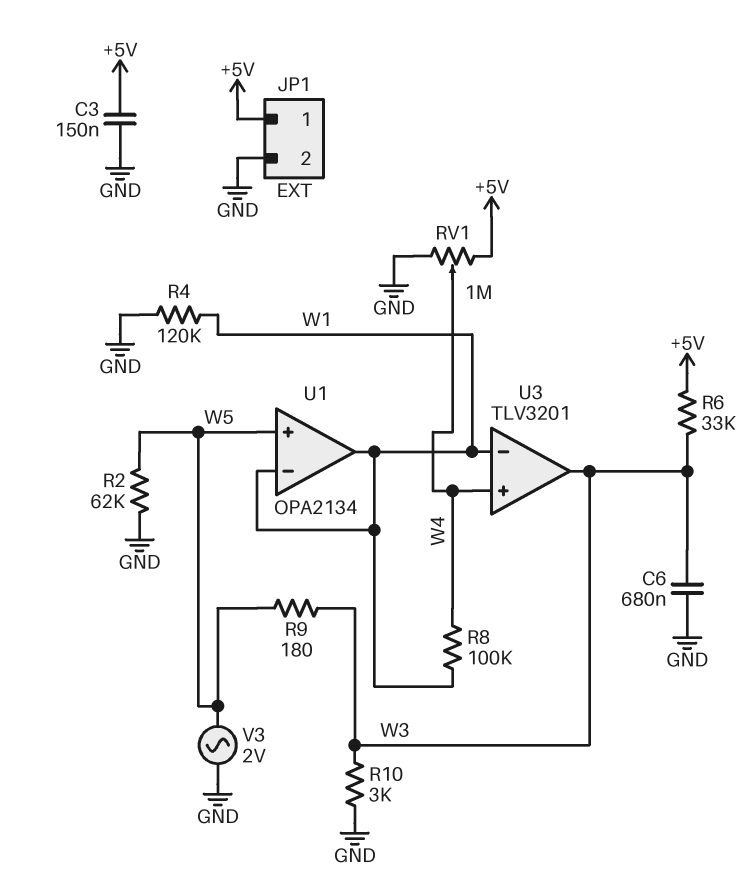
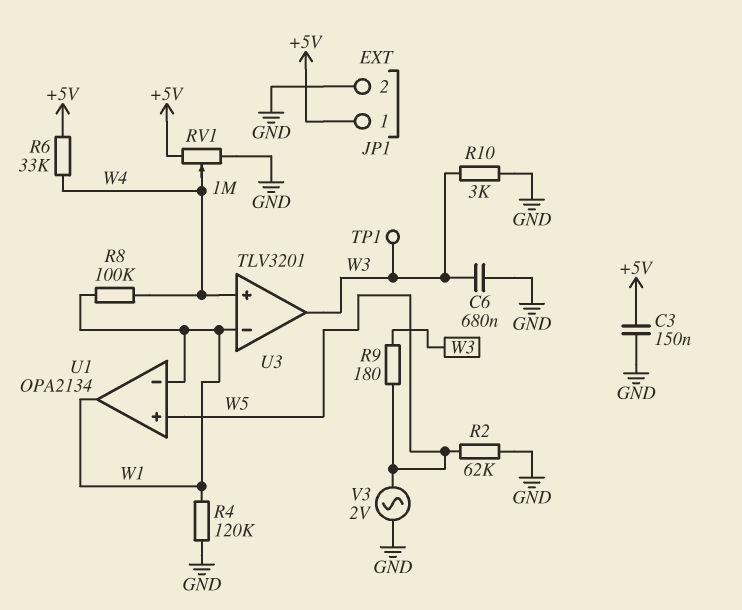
R6: 33k (+5V, W3) -> 33k (+5V, W4)
TP1: none -> test point (W3)

